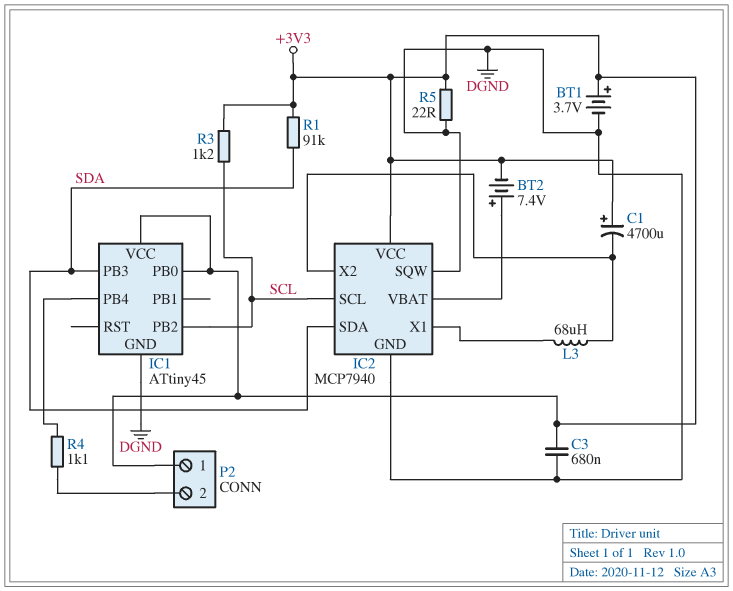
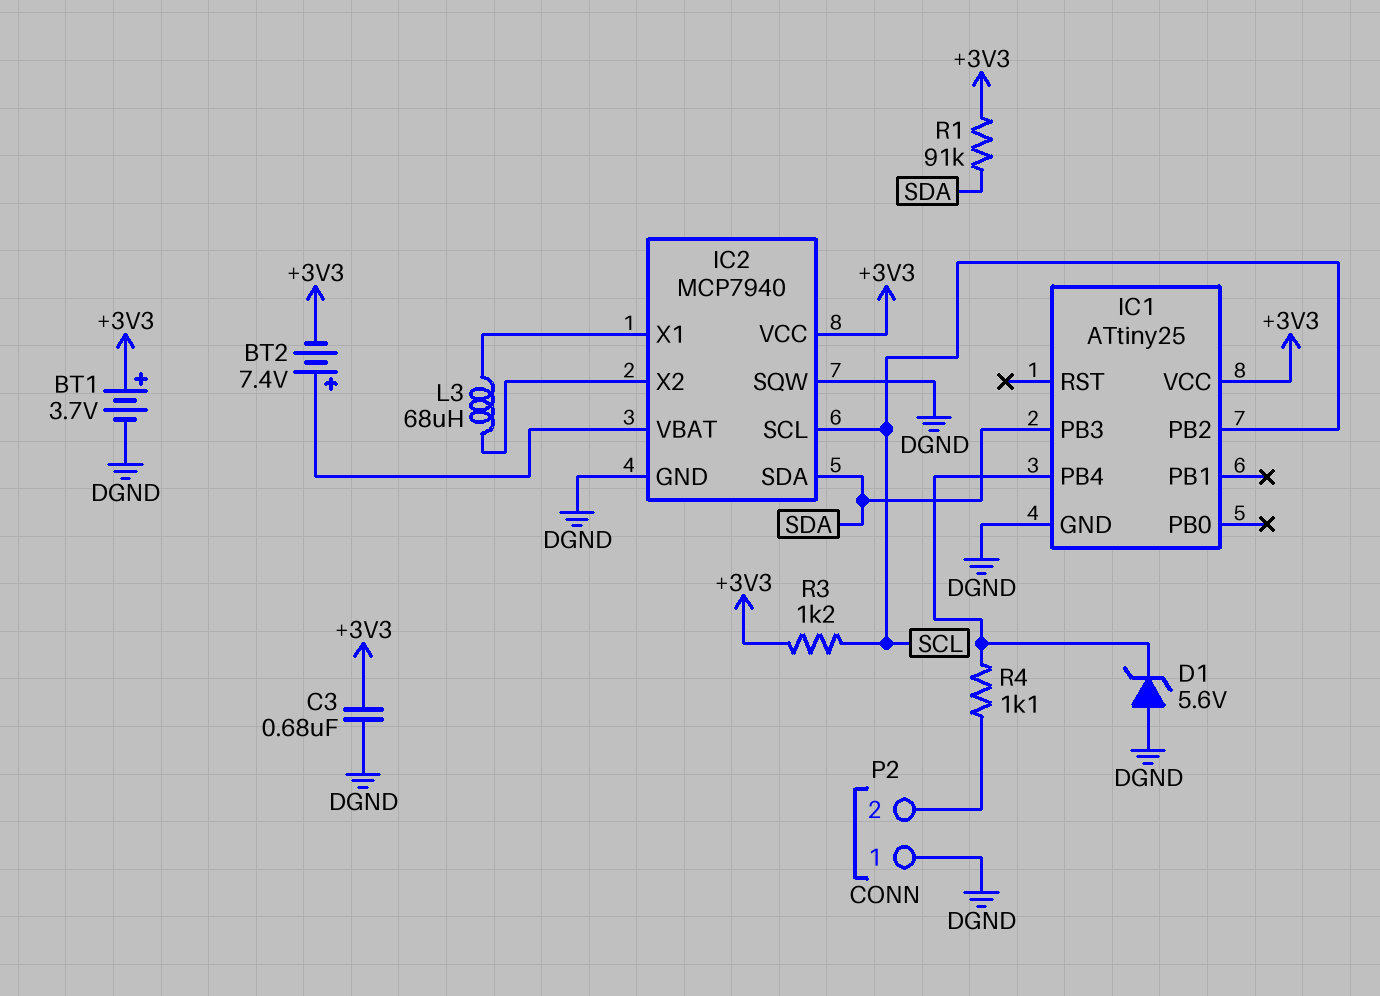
C1: 4700uF (plus +3V3, minus IC2/X2) -> none
D1: none -> zener 5.6V (A DGND, K IC1/PB4)
IC1: ATtiny45 -> ATtiny25
IC1 pin PB0: +3V3 -> none
P2 pin 1: +3V3 -> DGND
R5: 22 (+3V3, DGND) -> none

